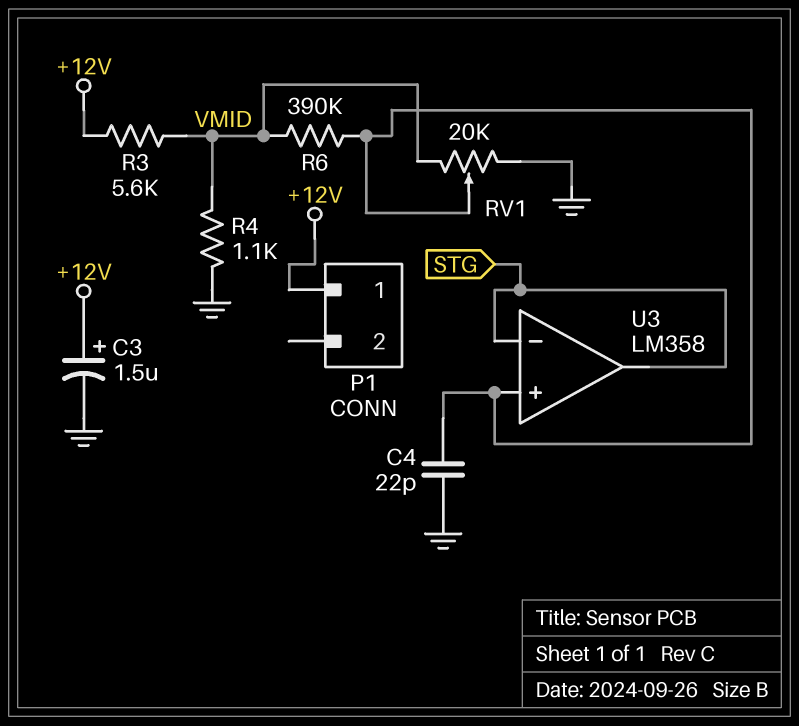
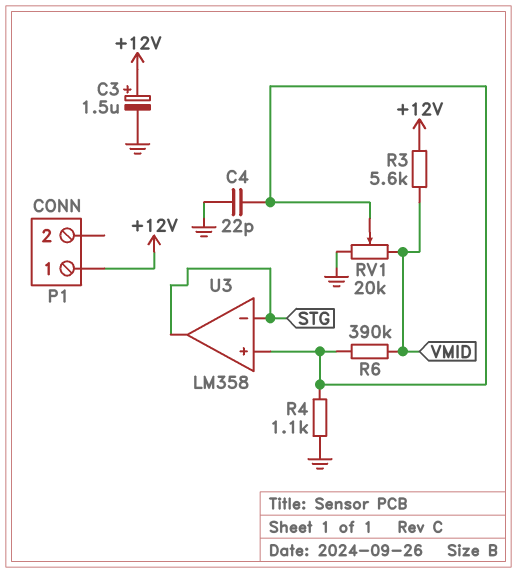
R4: 1.1k (GND, VMID) -> 1.1k (GND, U3/in+)

